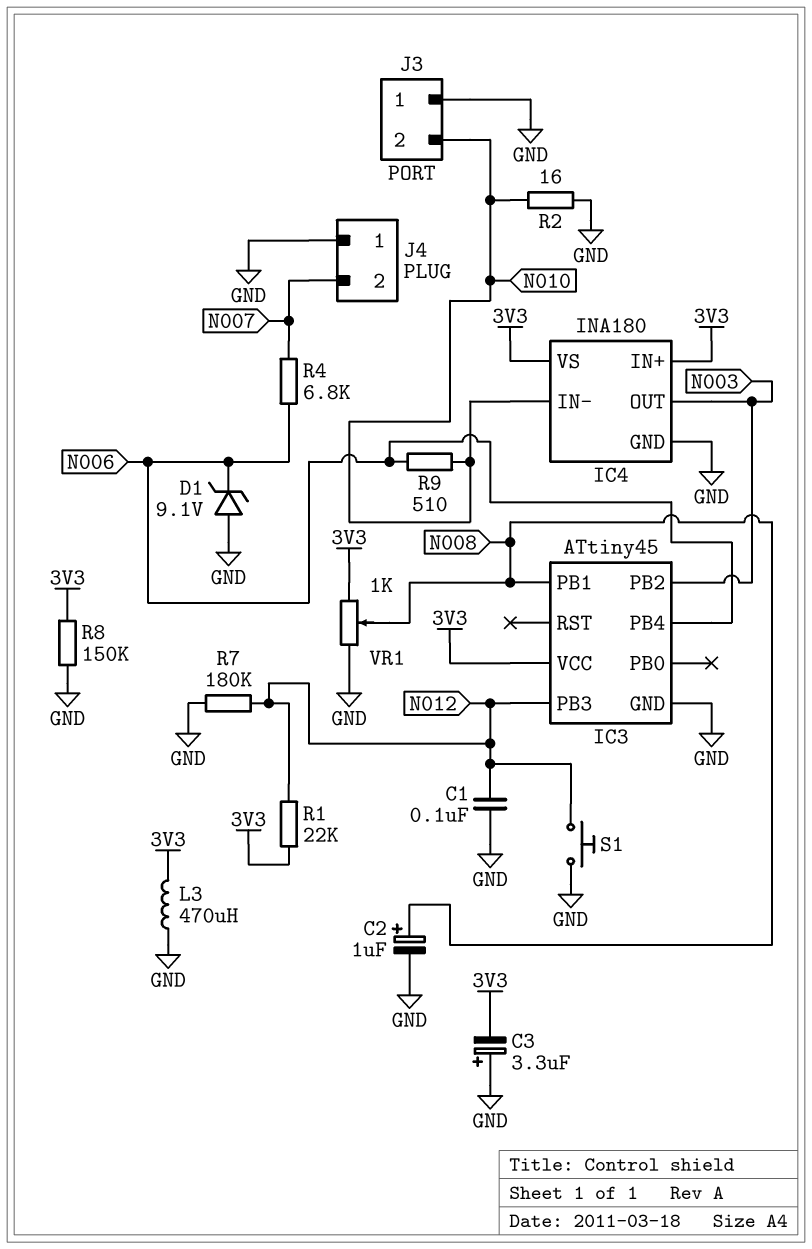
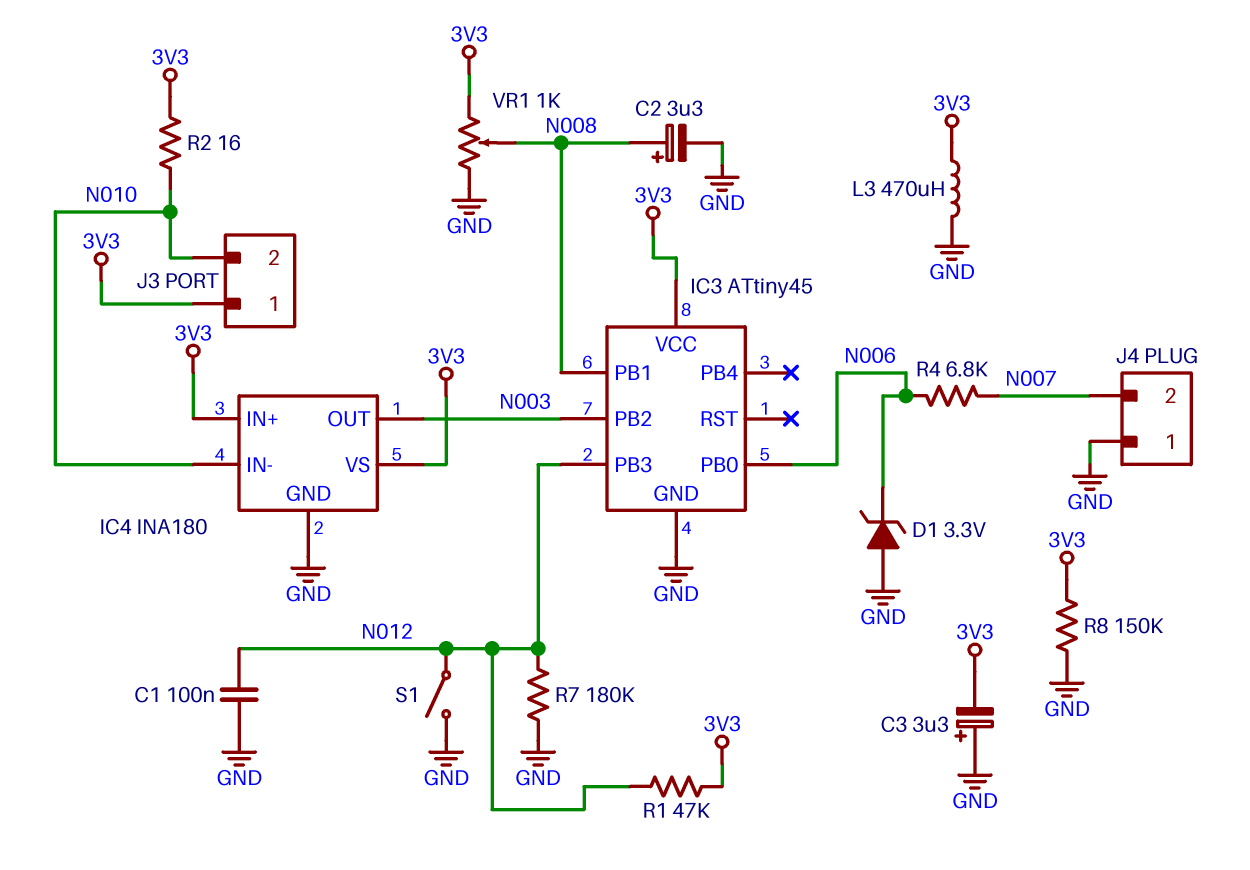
C2: 1uF (plus N008, minus GND) -> 3.3uF (plus N008, minus GND)
D1: zener 9.1V (A GND, K N006) -> zener 3.3V (A GND, K N006)
IC3 pin PB0: none -> N006
IC3 pin PB4: N006 -> none
J3 pin 1: GND -> 3V3
R1: 22k (3V3, N012) -> 47k (3V3, N012)
R2: 16 (GND, N010) -> 16 (3V3, N010)
R9: 510 (N006, N010) -> none
S1: button (GND, N012) -> switch (GND, N012)

